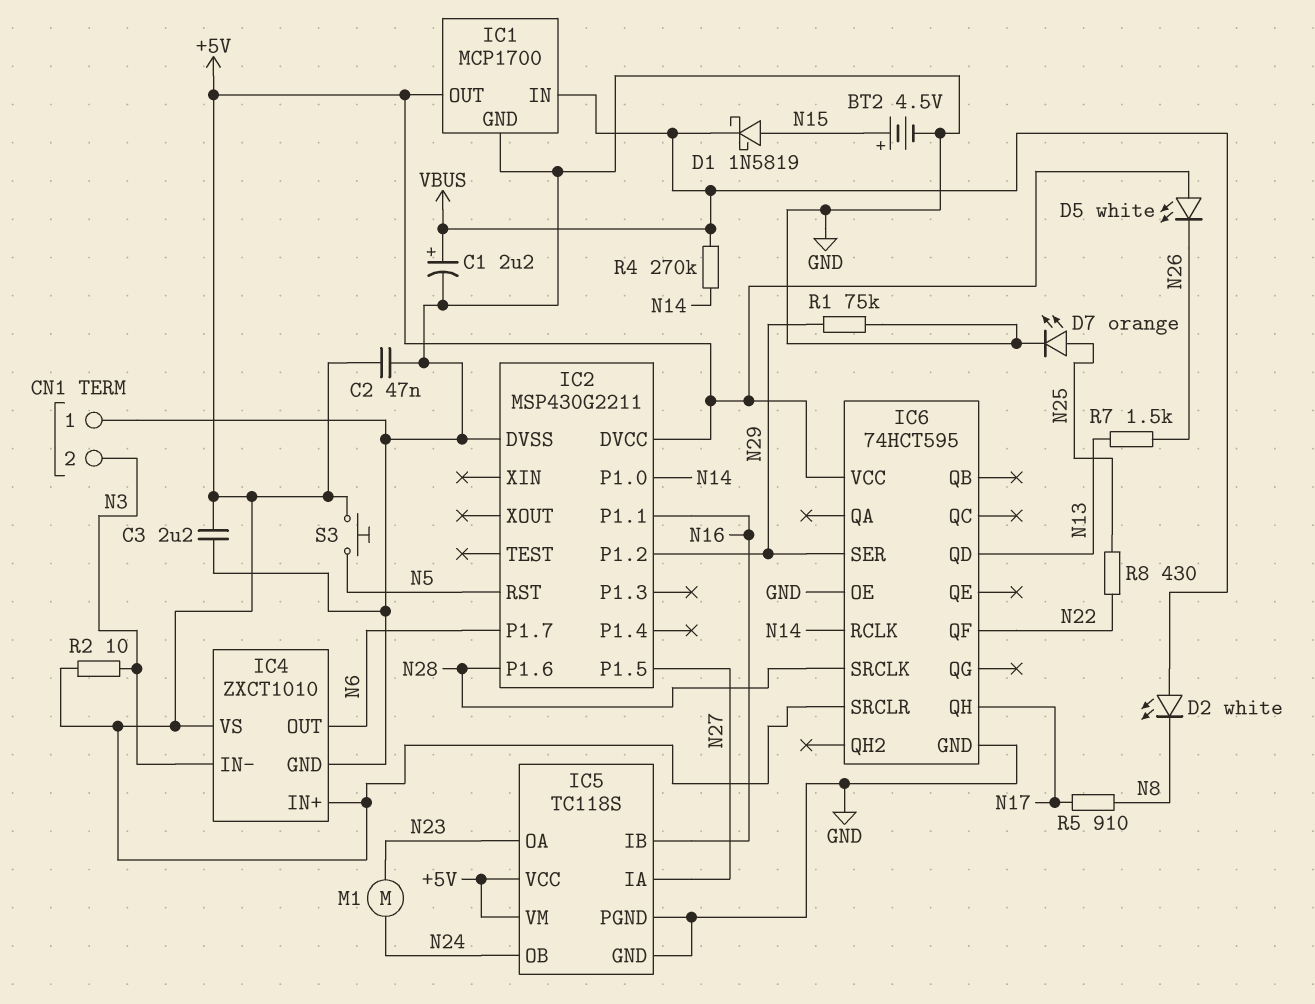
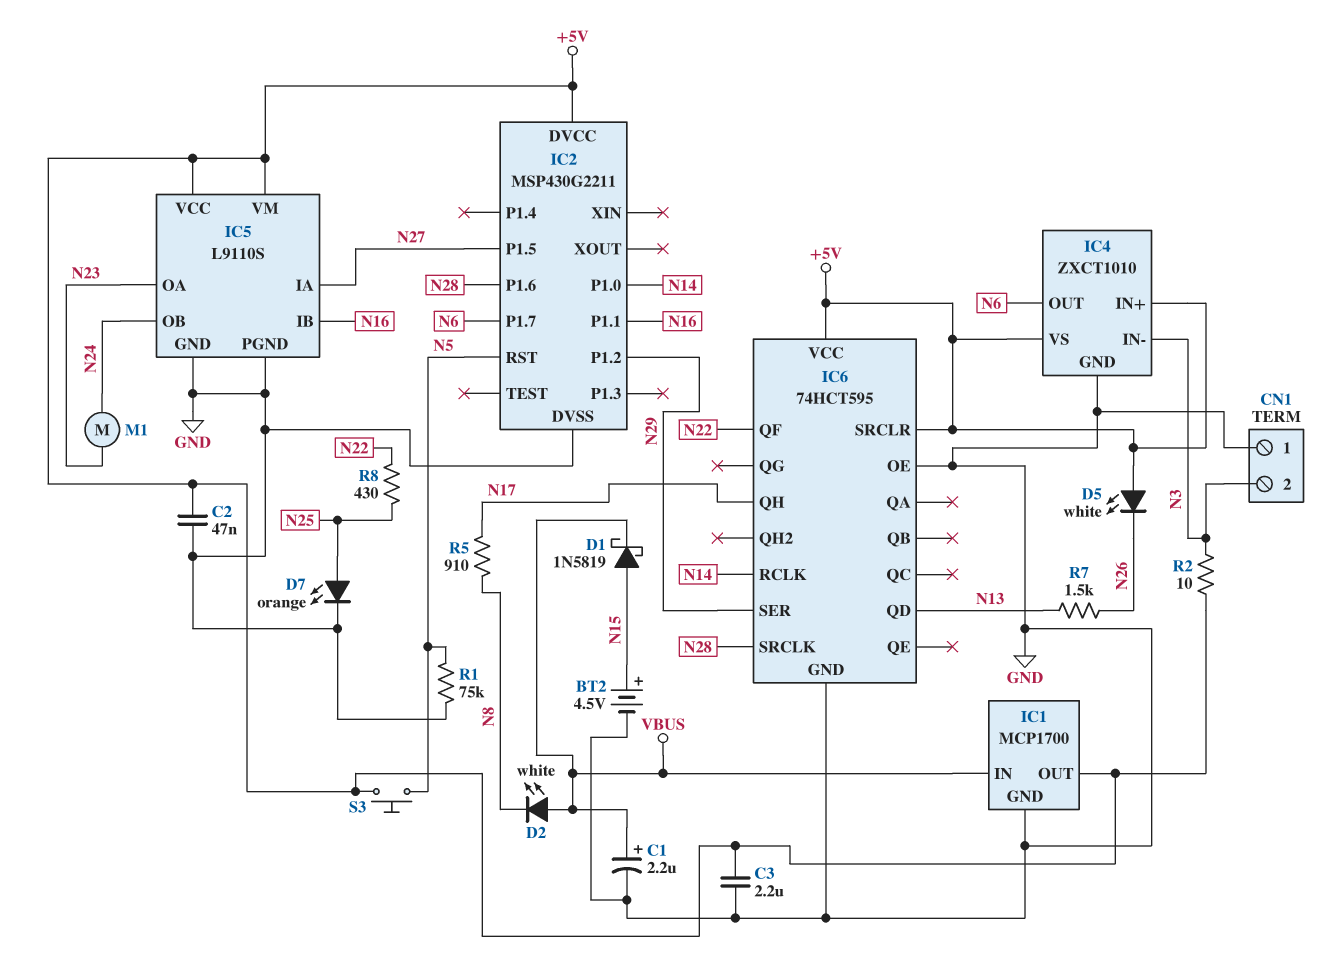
IC5: TC118S -> L9110S
R1: 75k (GND, N29) -> 75k (GND, N5)
R4: 270k (N14, VBUS) -> none

